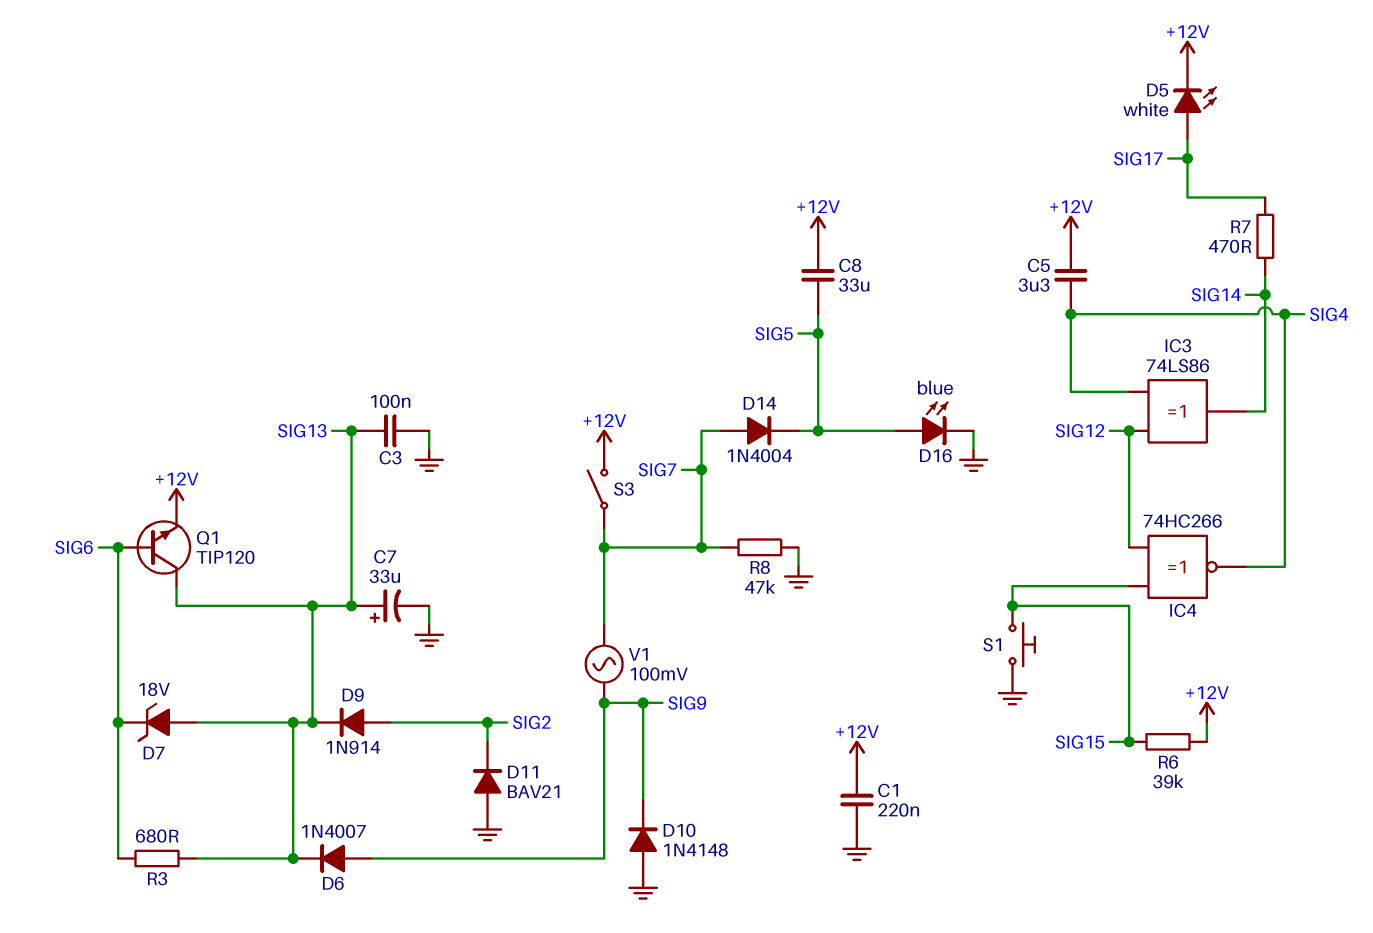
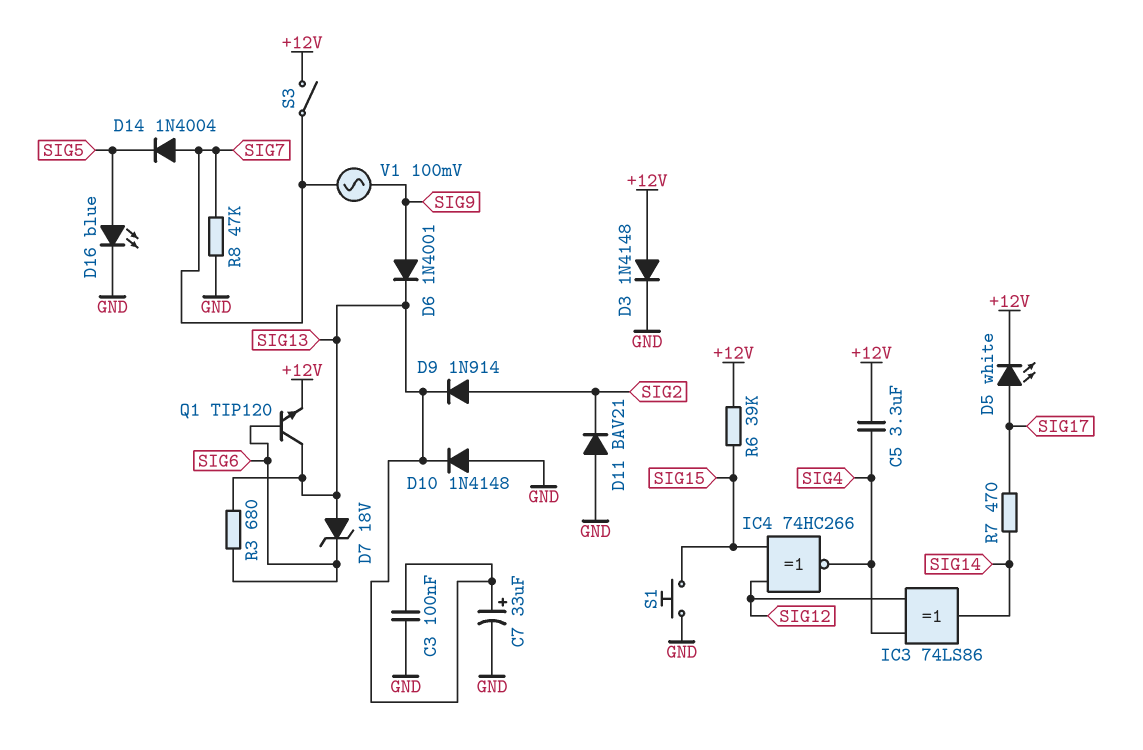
C1: 220nF (+12V, GND) -> none
C8: 33uF (+12V, SIG5) -> none
D3: none -> diode 1N4148 (A +12V, K GND)
D6: diode 1N4007 (A SIG9, K SIG13) -> diode 1N4001 (A SIG9, K SIG13)
D10: diode 1N4148 (A GND, K SIG9) -> diode 1N4148 (A GND, K SIG13)

